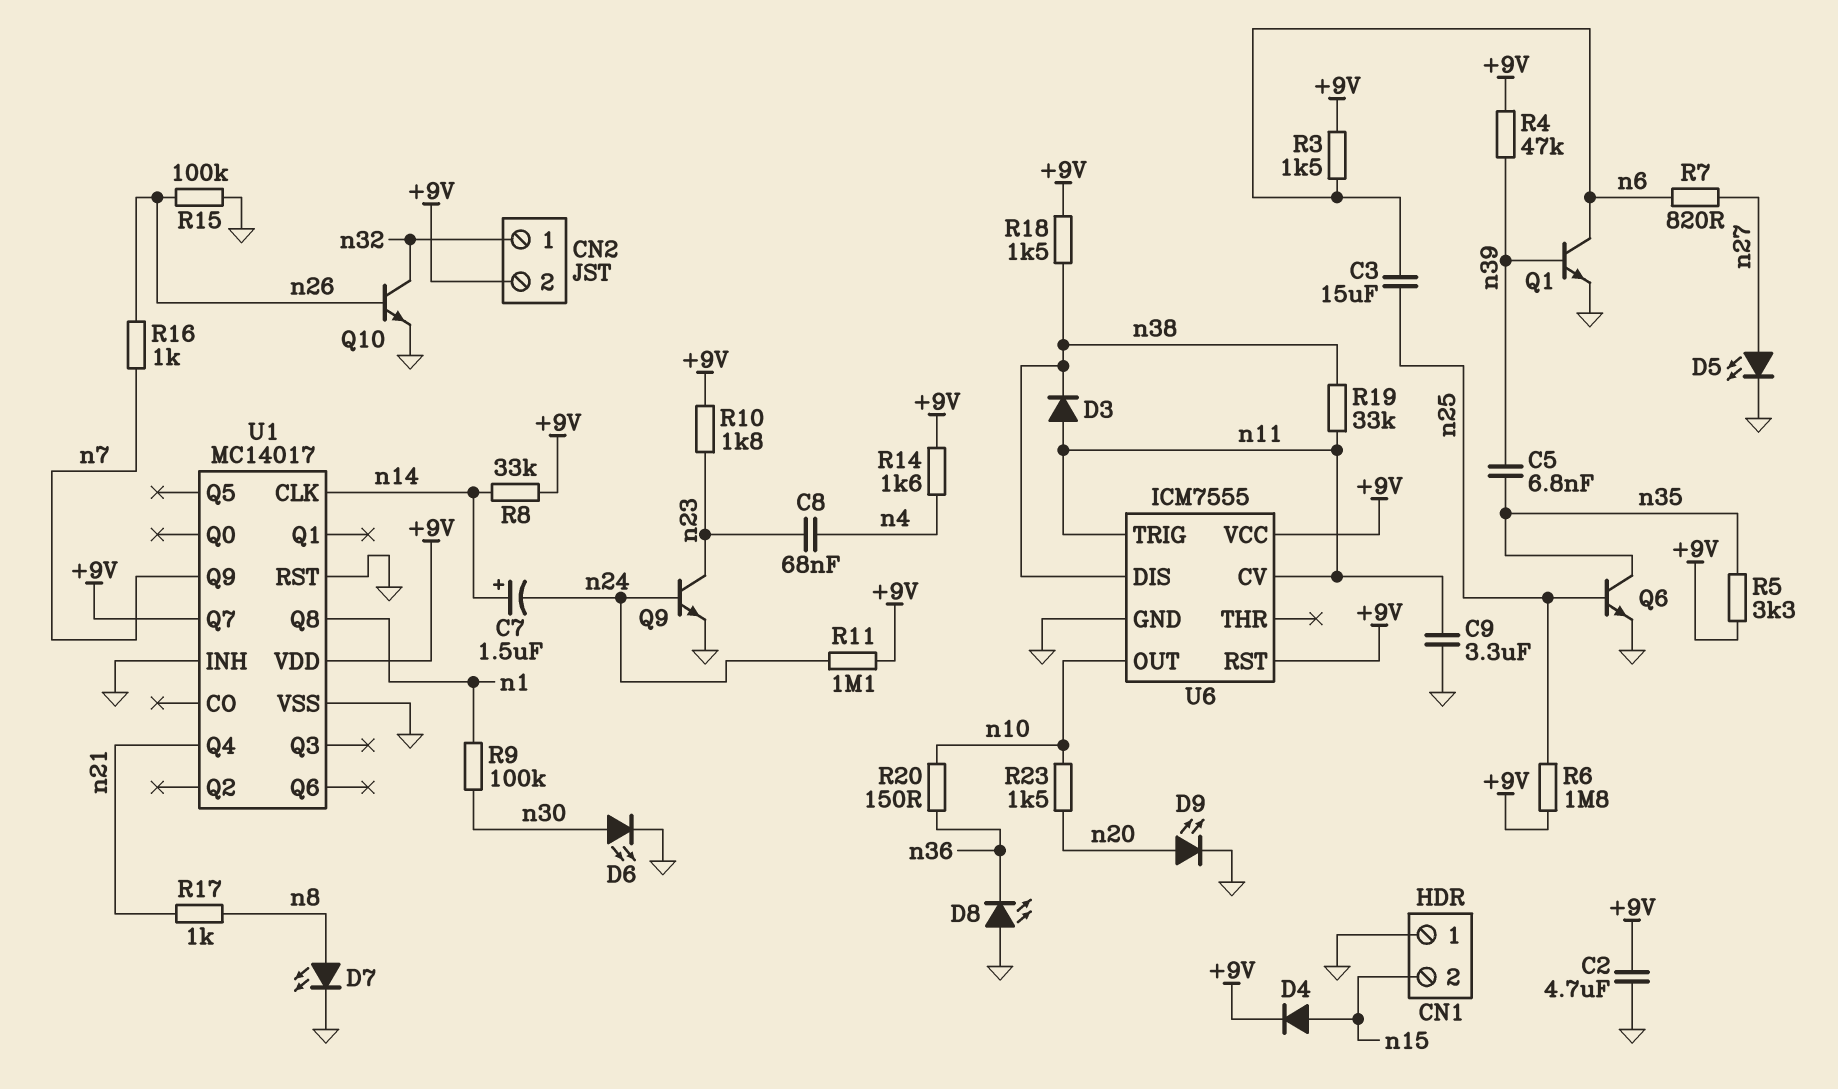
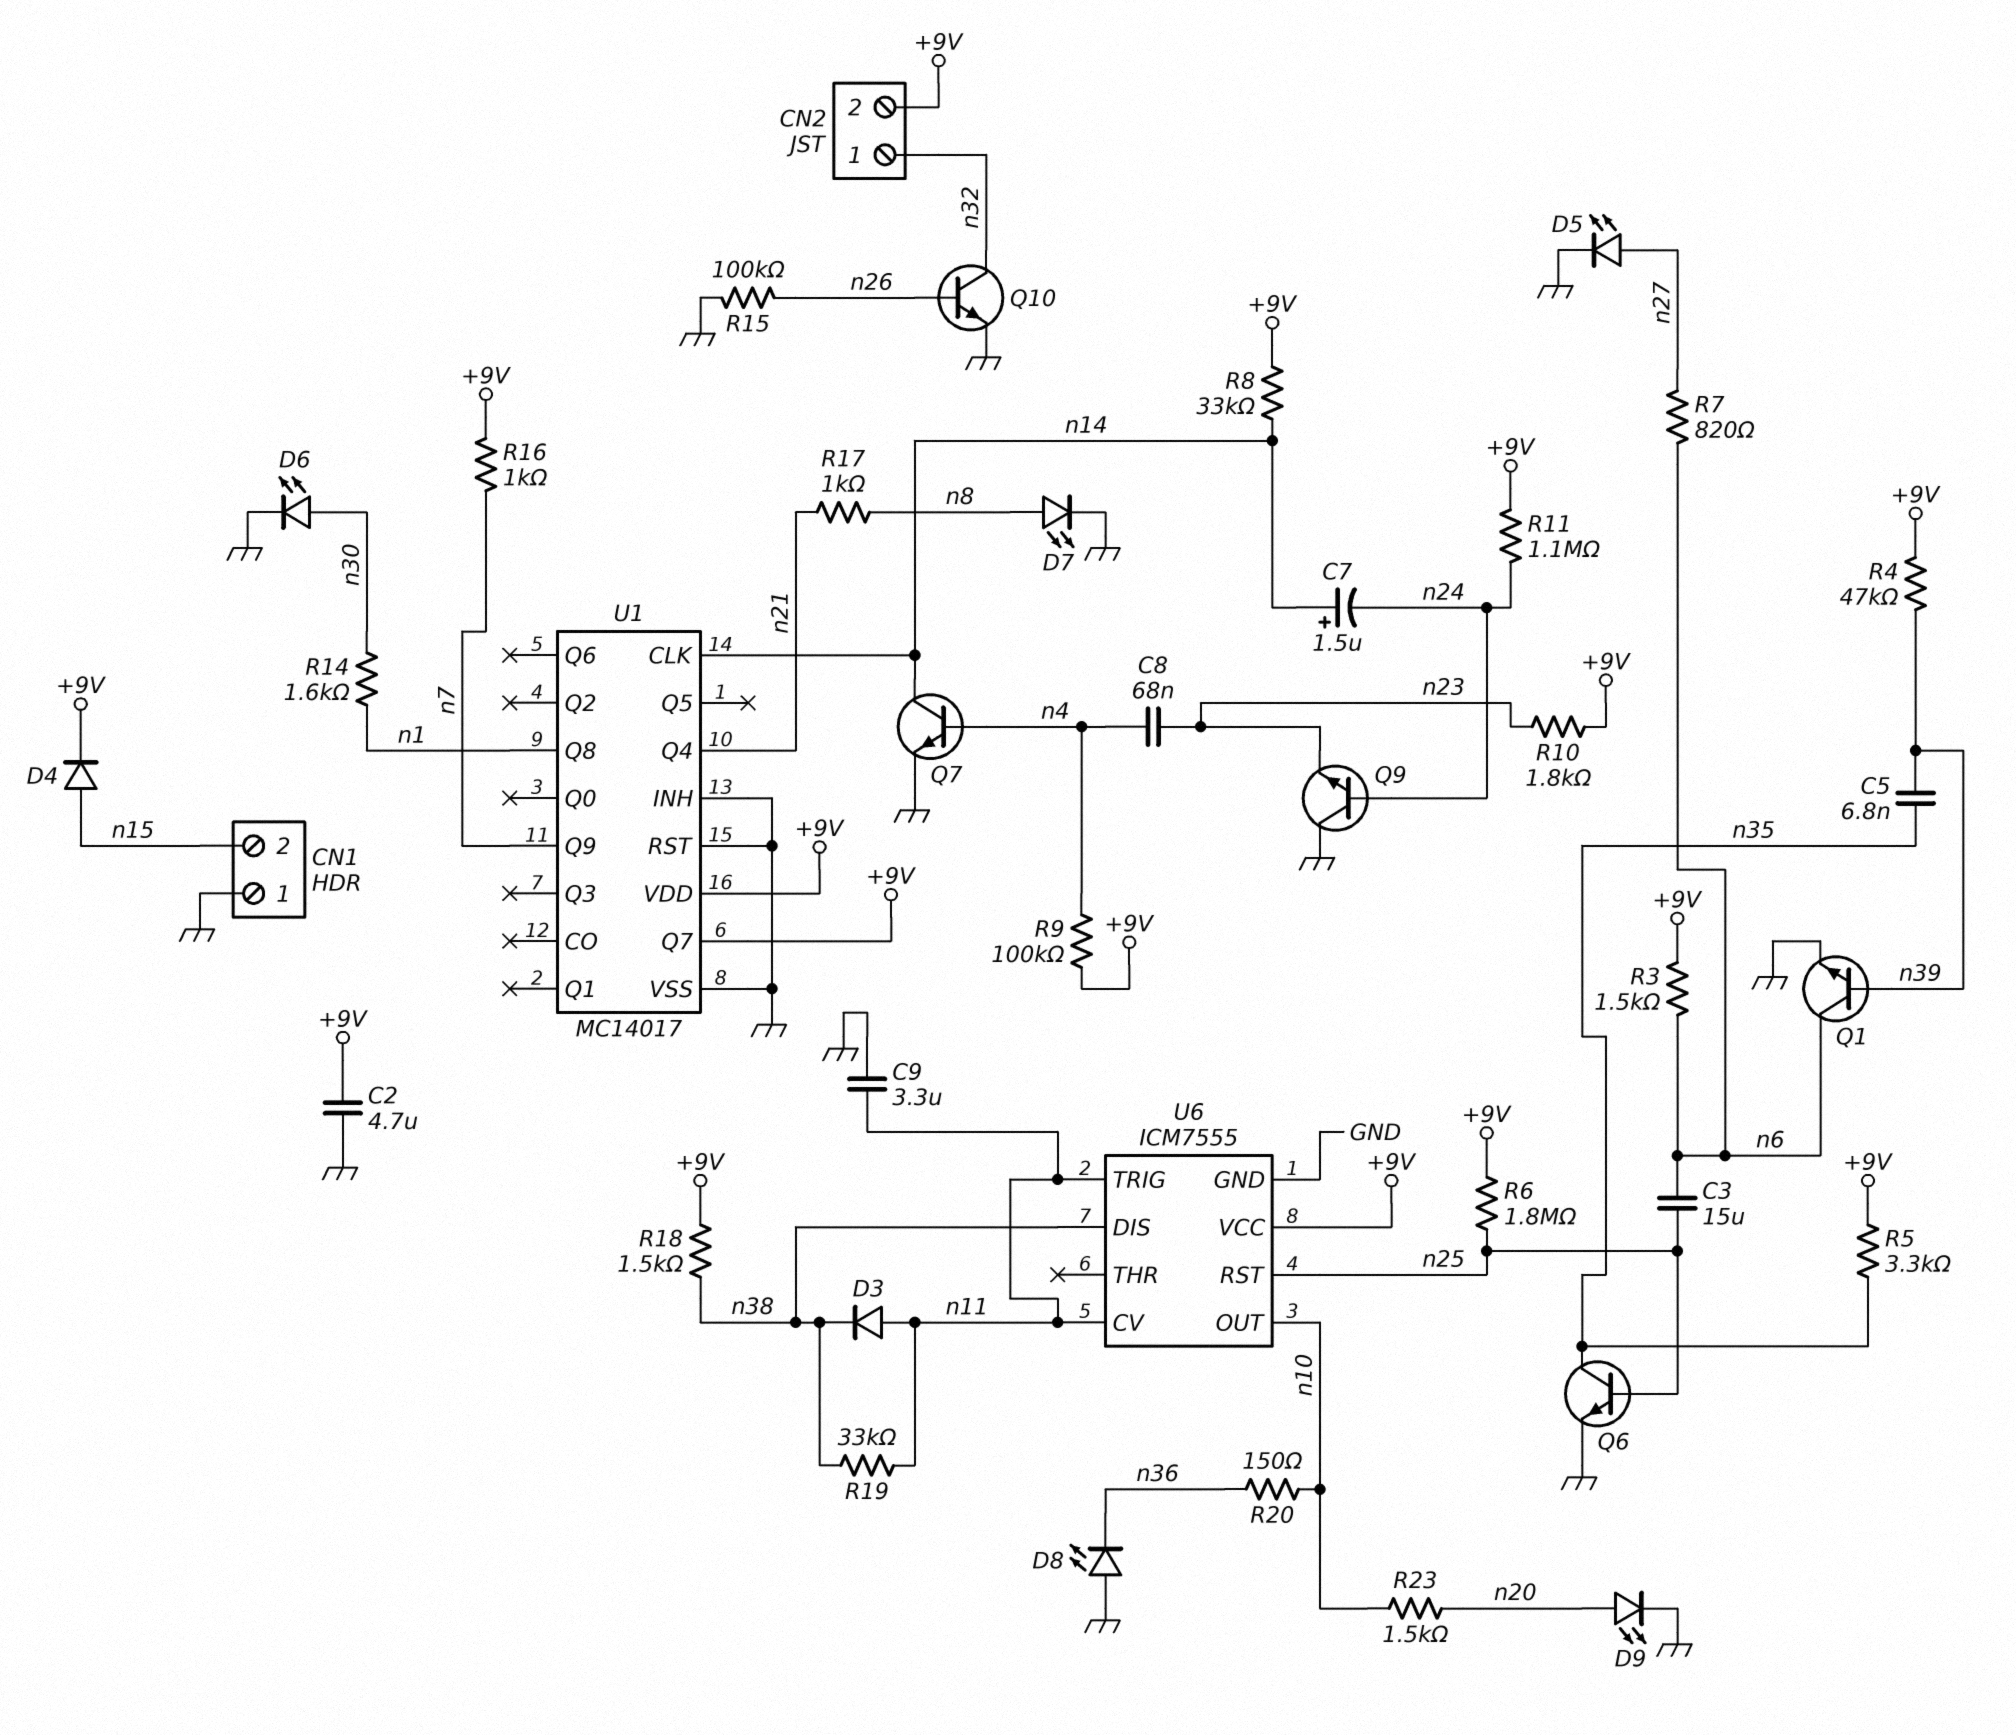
Q7: none -> NPN (B n4, C n14, E GND)
Q9: NPN (B n24, C n23, E GND) -> NPN (B n24, C GND, E n23)
R9: 100k (n1, n30) -> 100k (+9V, n4)
R14: 1.6k (+9V, n4) -> 1.6k (n1, n30)
R16: 1k (n7, n26) -> 1k (+9V, n7)
U6 pin RST: +9V -> n25

